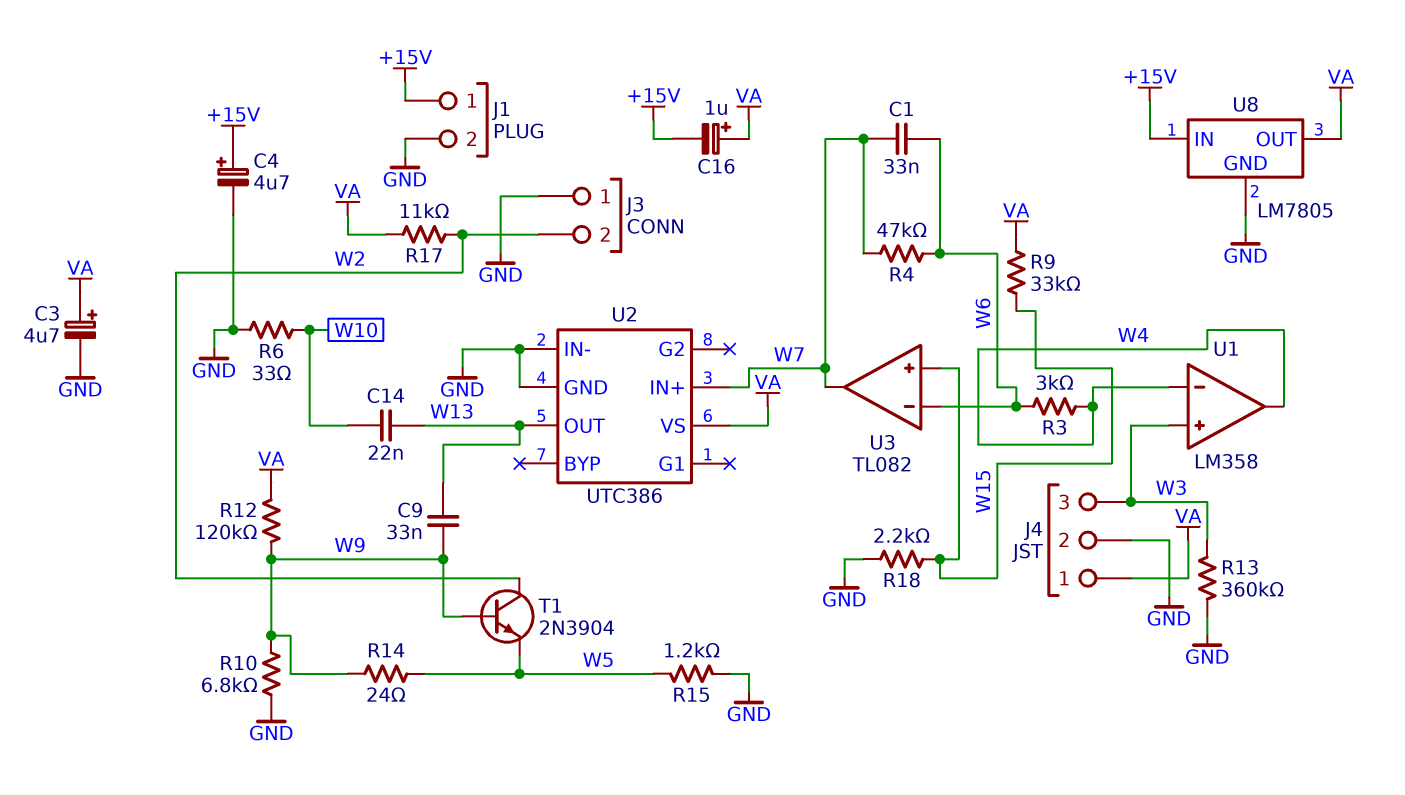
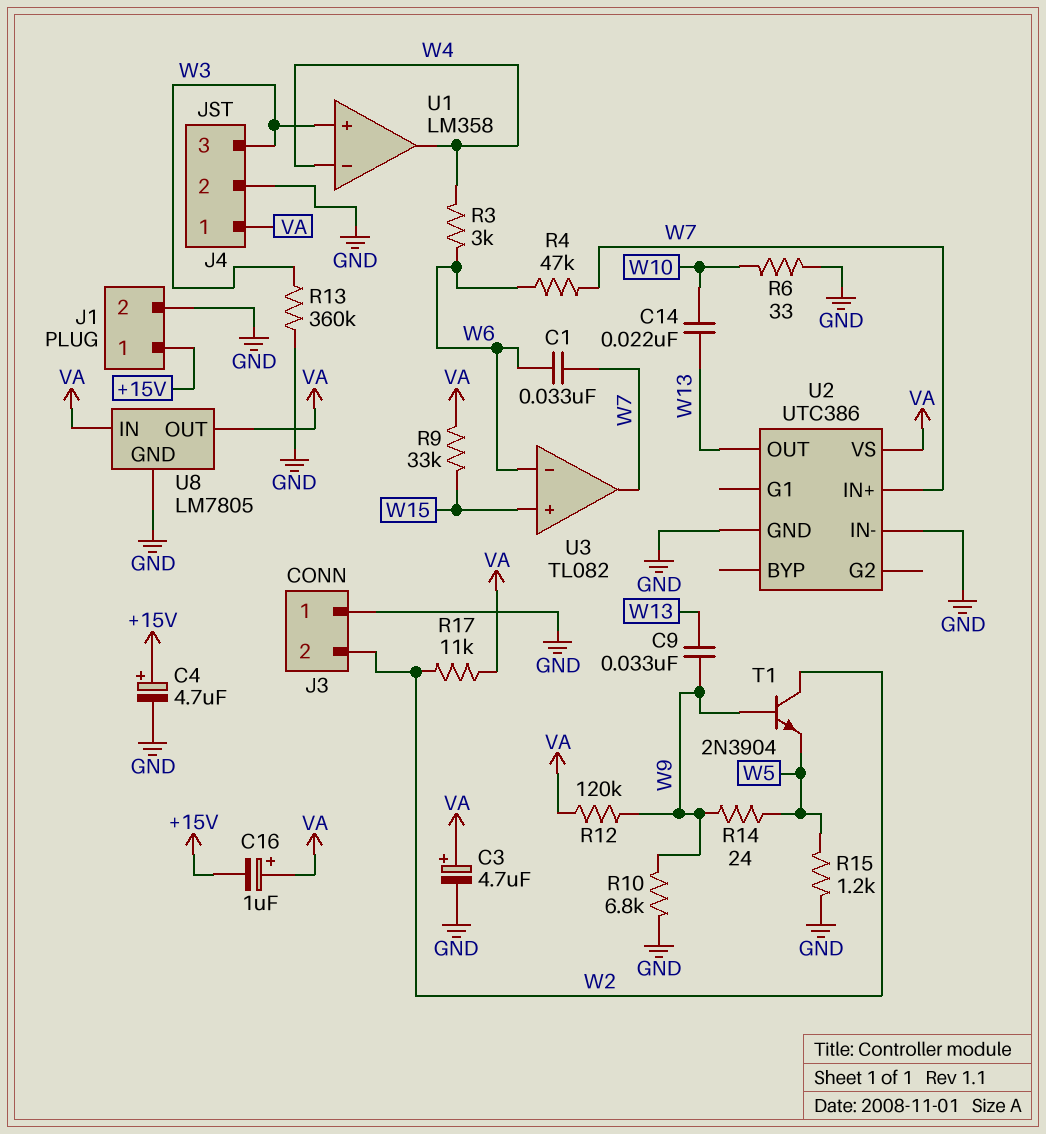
R18: 2.2k (GND, W15) -> none
U8 pin IN: +15V -> VA

